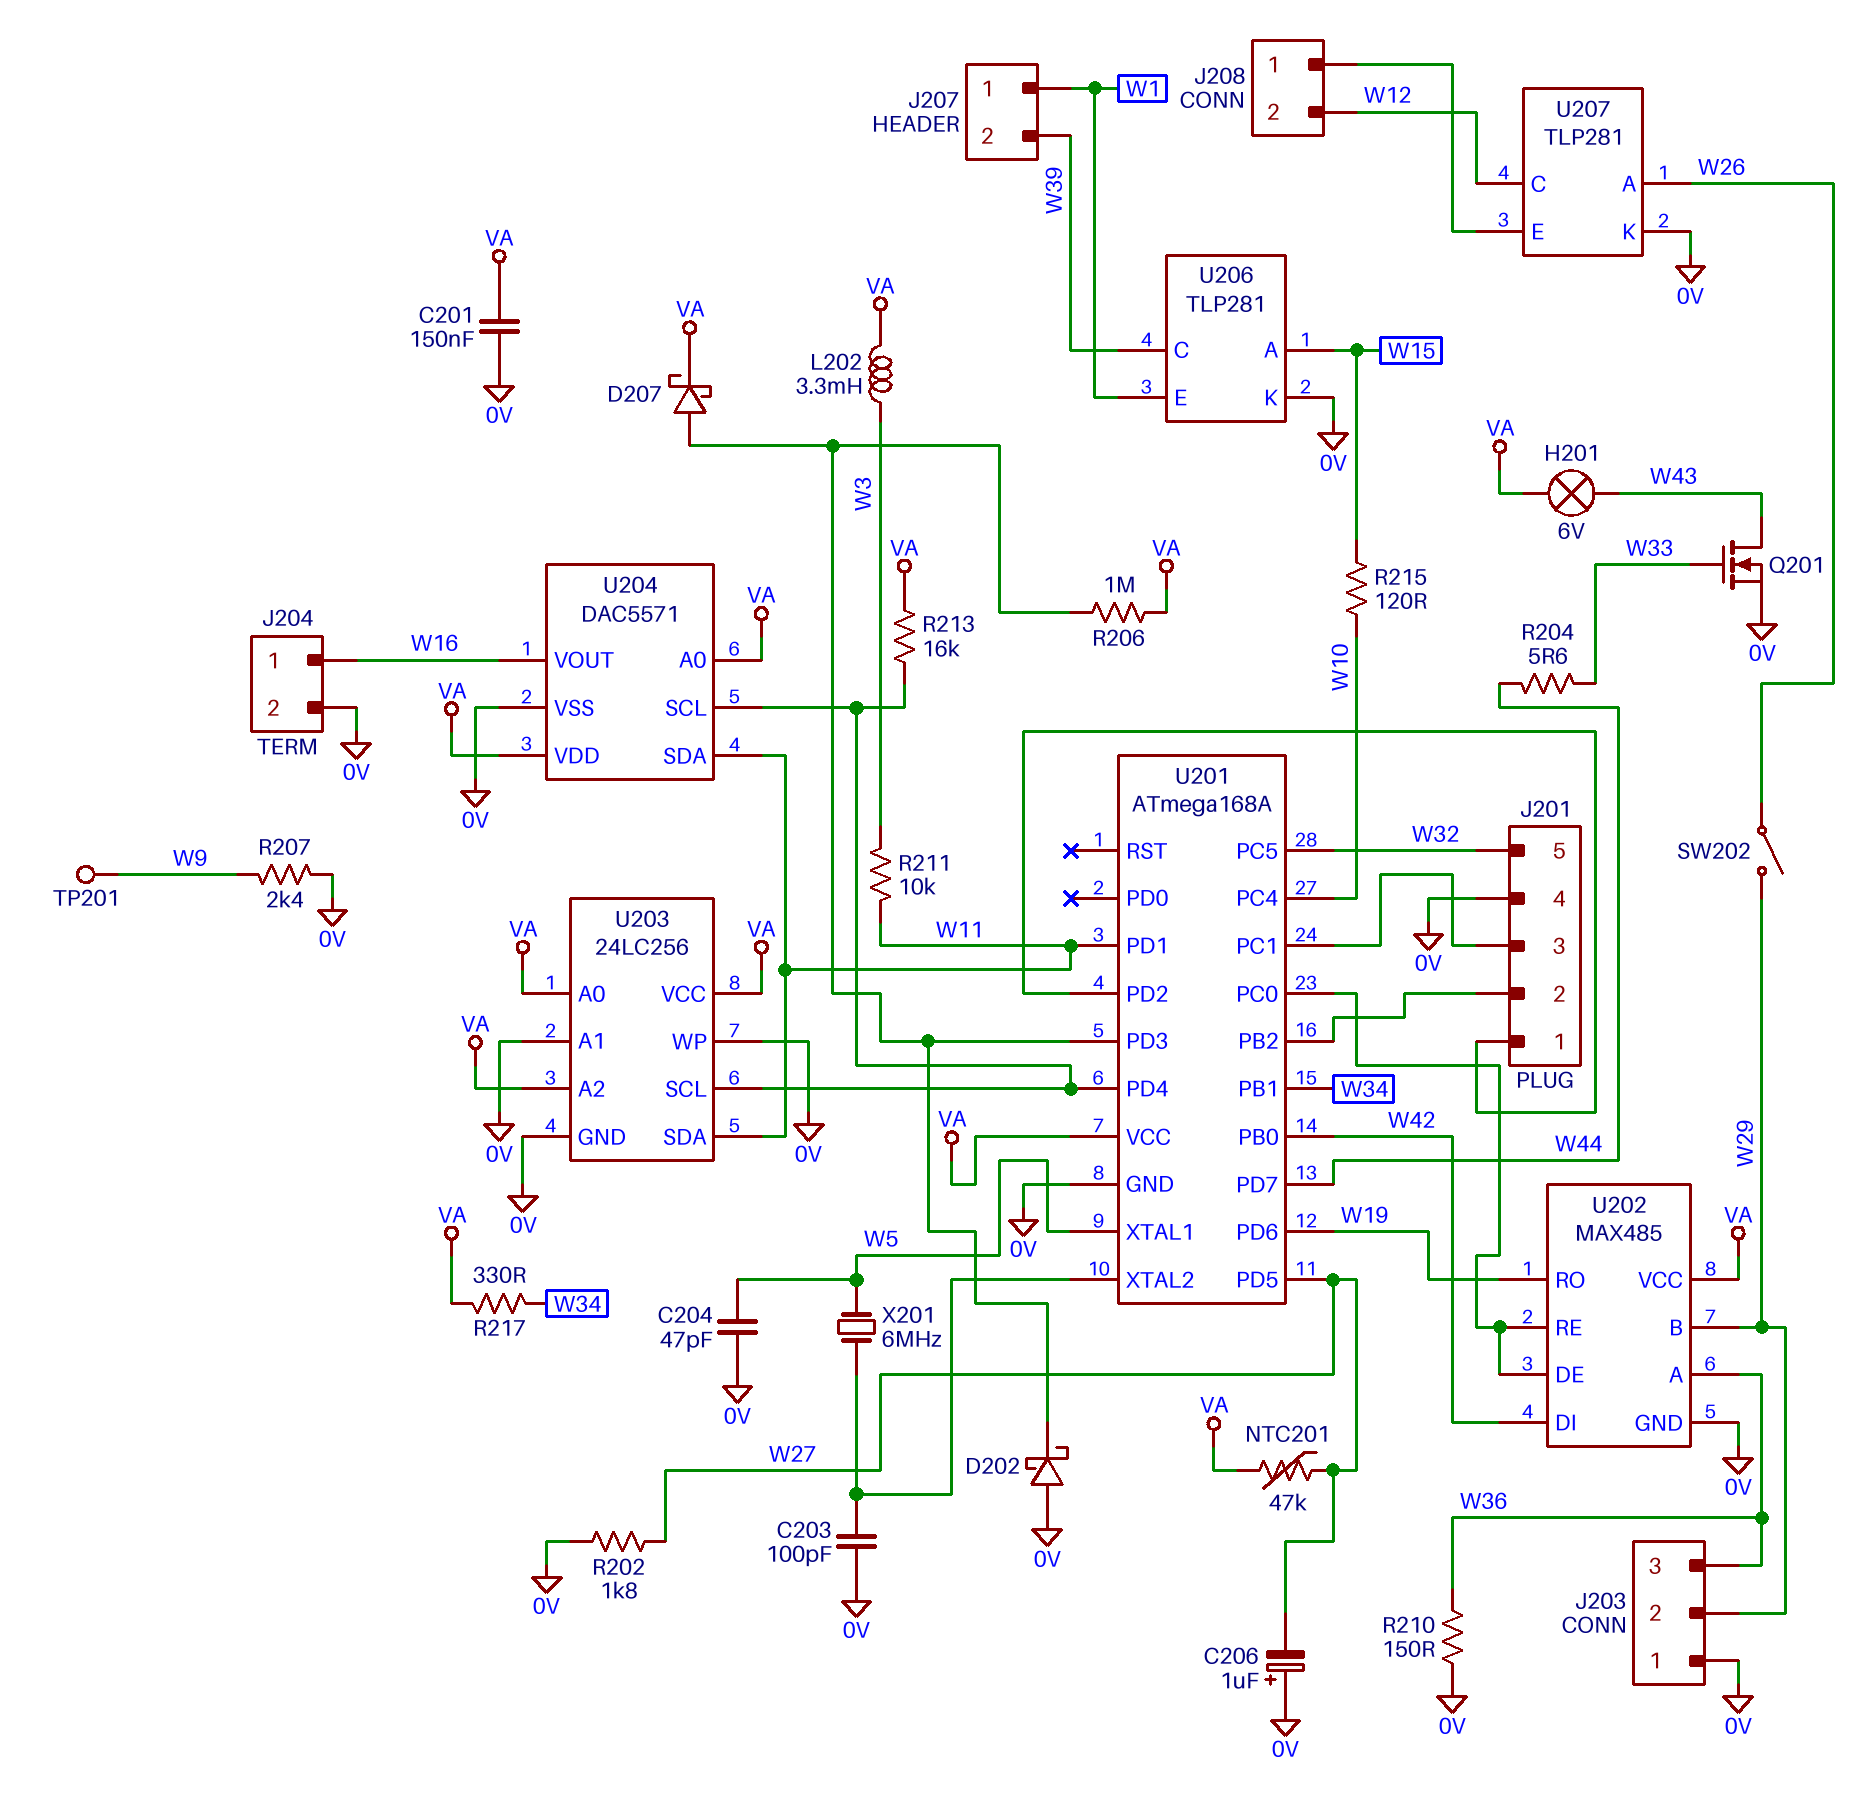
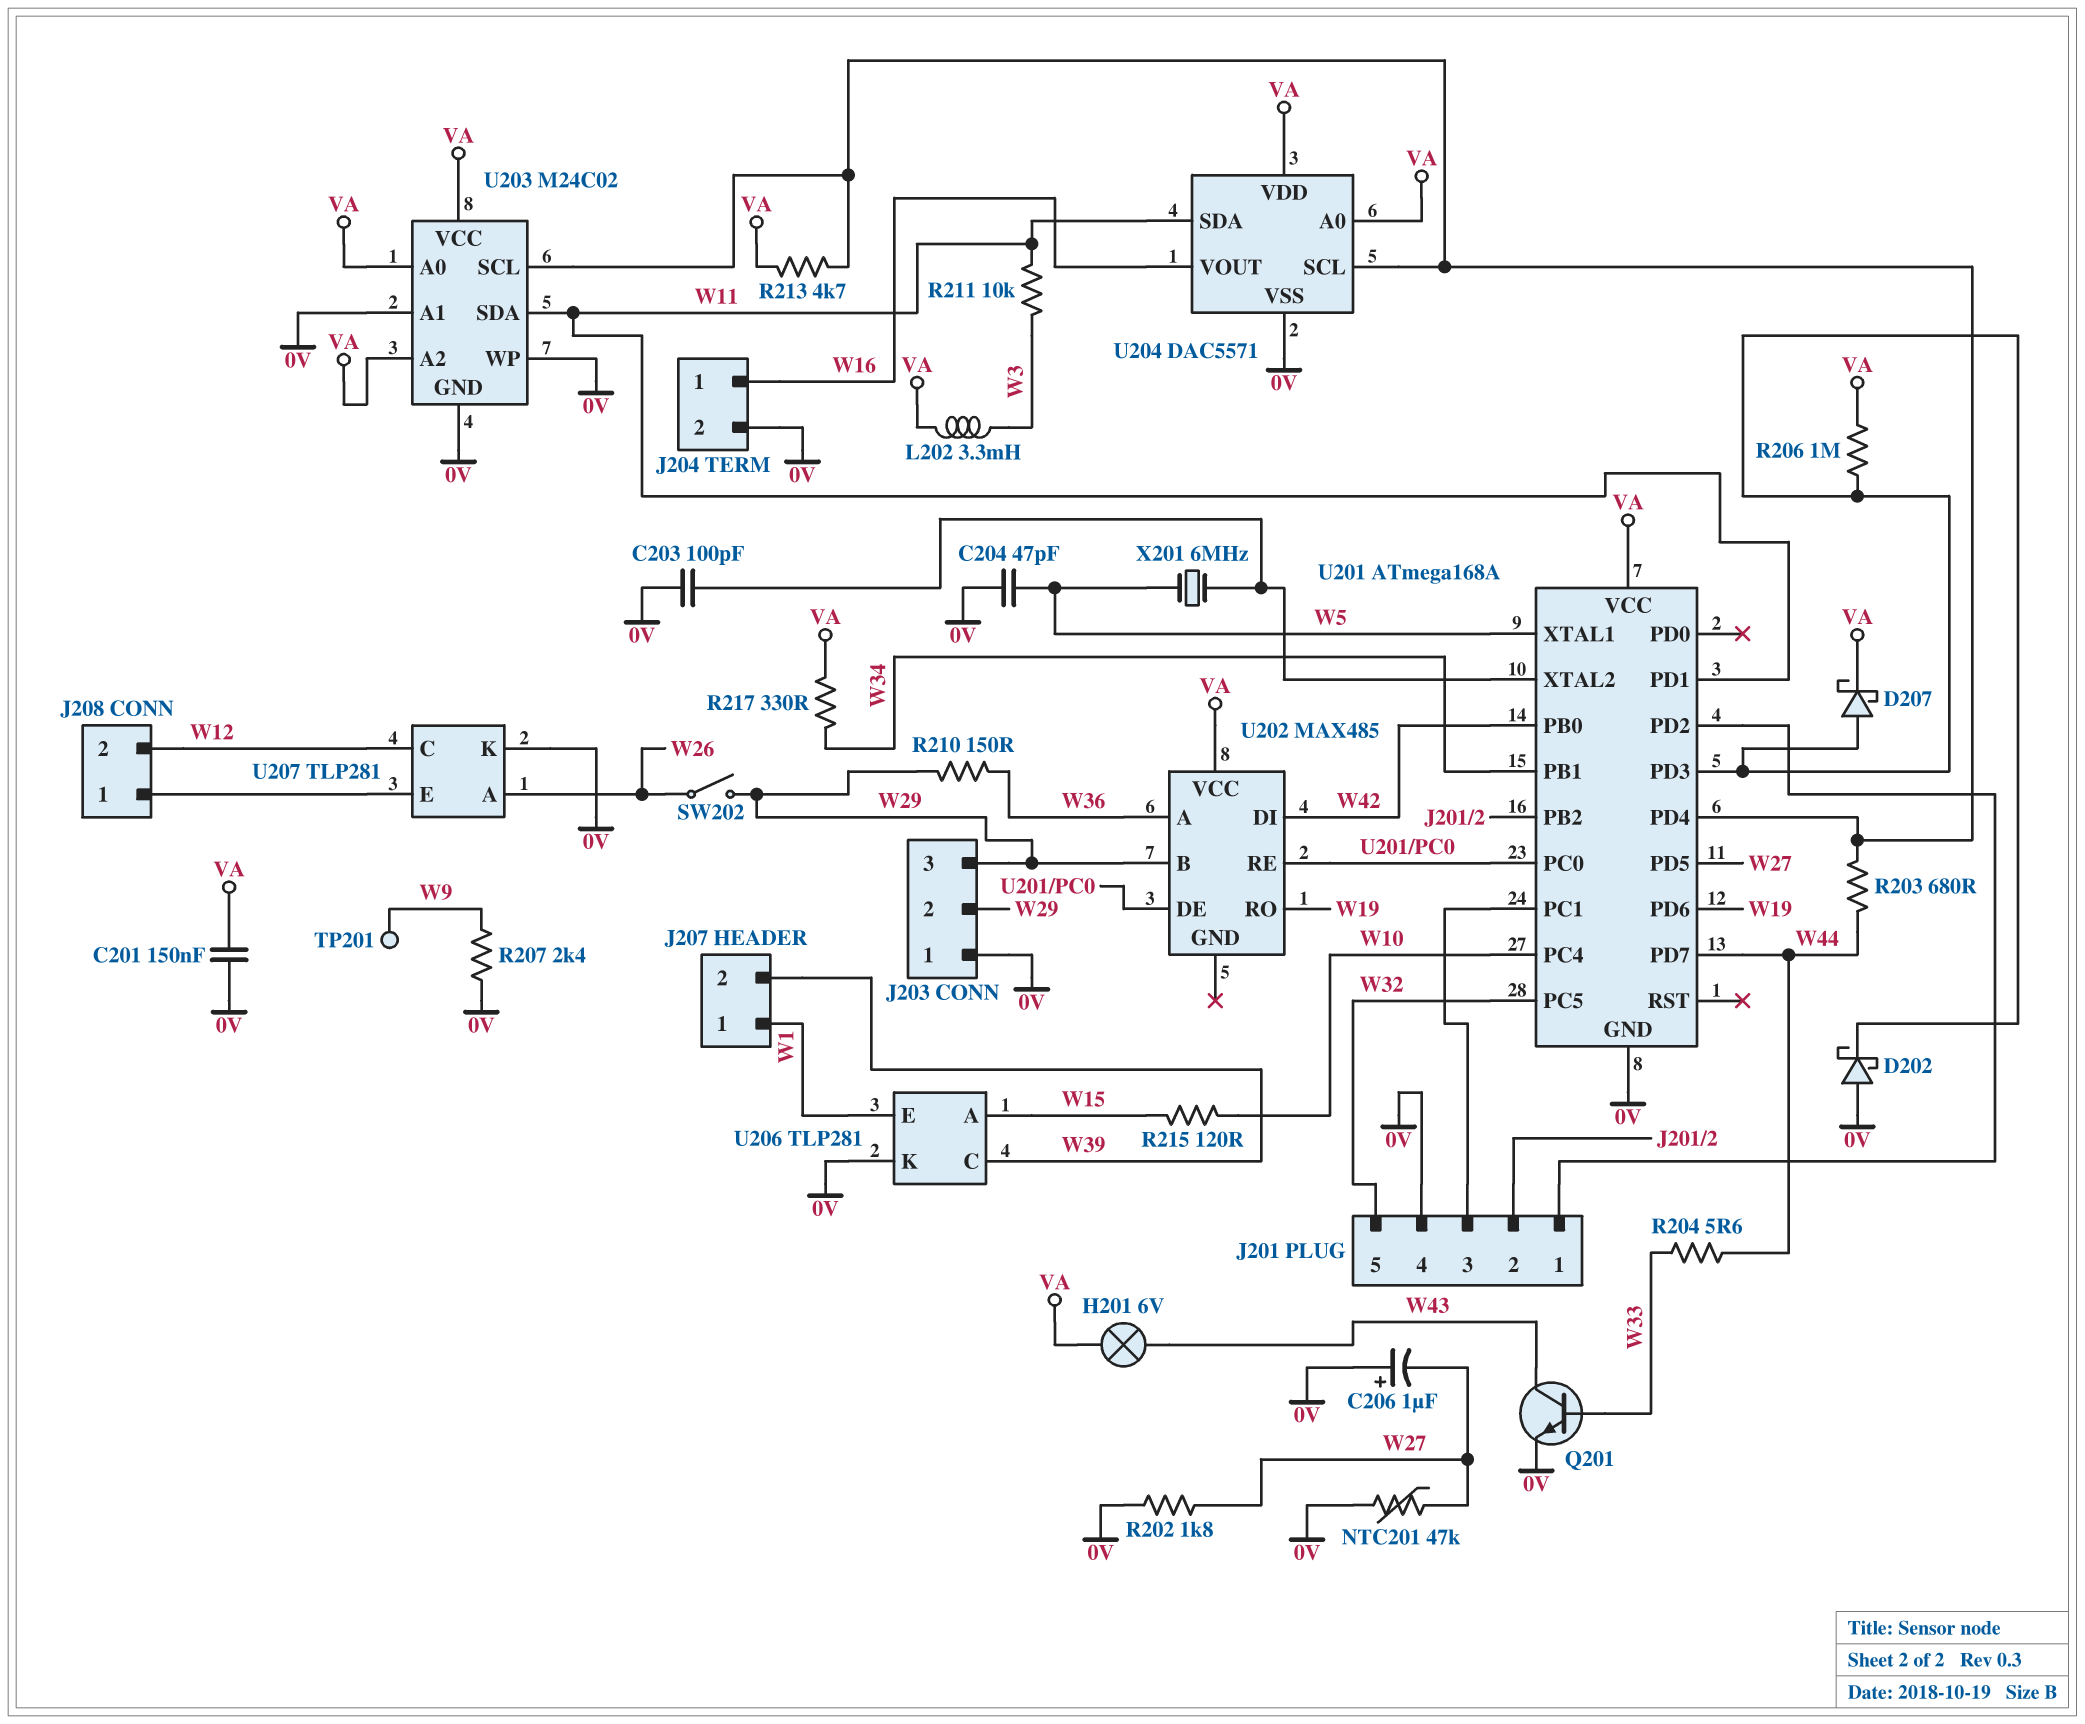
J203 pin 3: W36 -> W29
NTC201: 47k (VA, W27) -> 47k (0V, W27)
Q201: NMOS (G W33, D W43, S 0V) -> NPN (B W33, C W43, E 0V)
R203: none -> 680 (U201/PD4, W44)
R210: 150 (0V, W36) -> 150 (W29, W36)
R213: 16k (U201/PD4, VA) -> 4.7k (U201/PD4, VA)
U202 pin GND: 0V -> none
U203: 24LC256 -> M24C02

